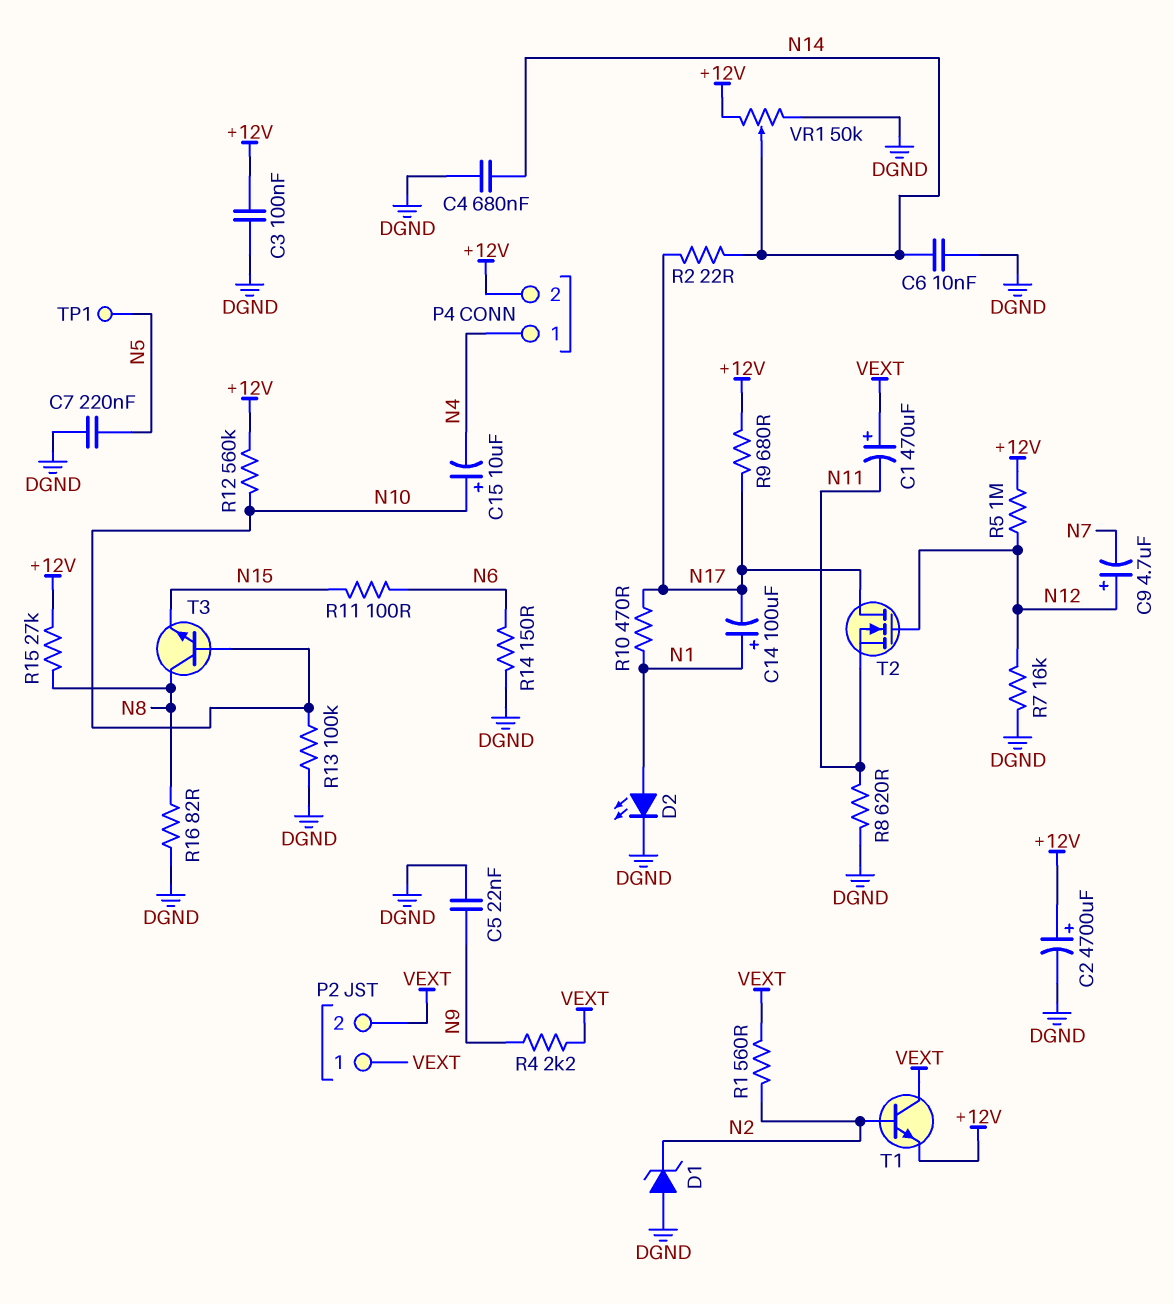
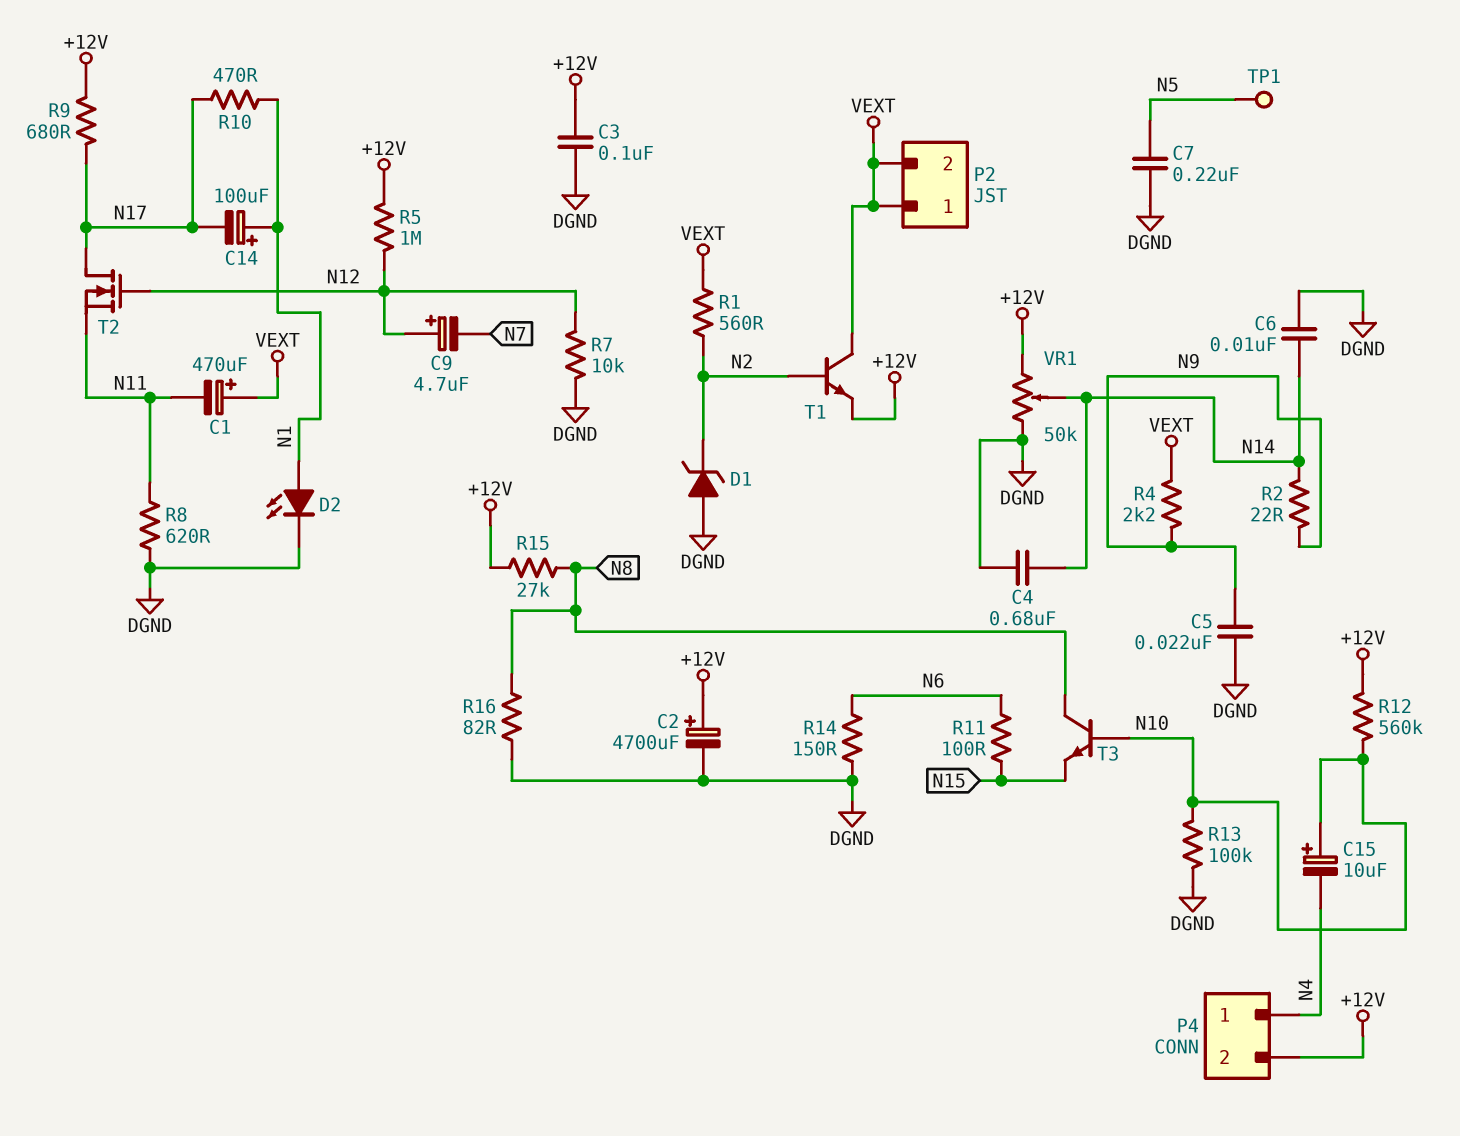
R2: 22 (N14, N17) -> 22 (N9, N14)
R7: 16k (DGND, N12) -> 10k (DGND, N12)

